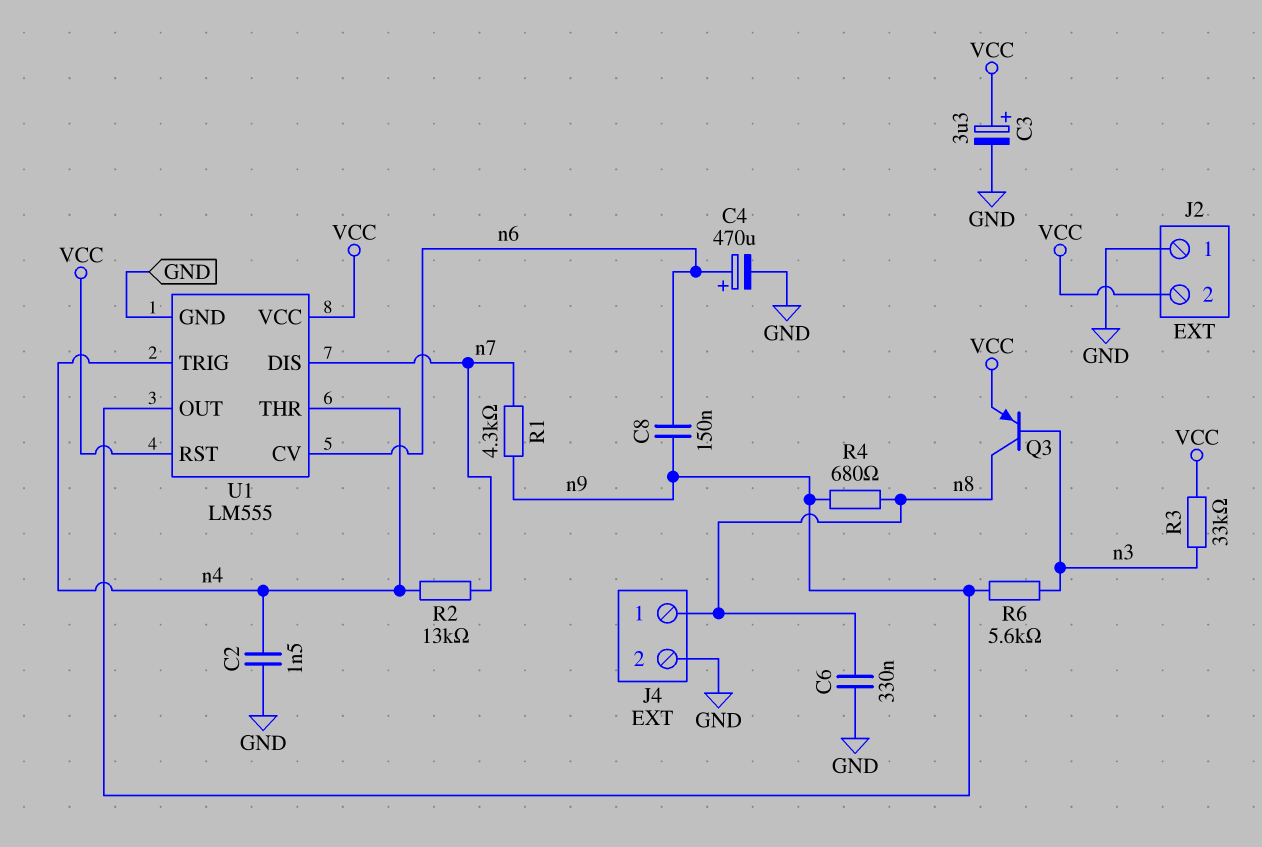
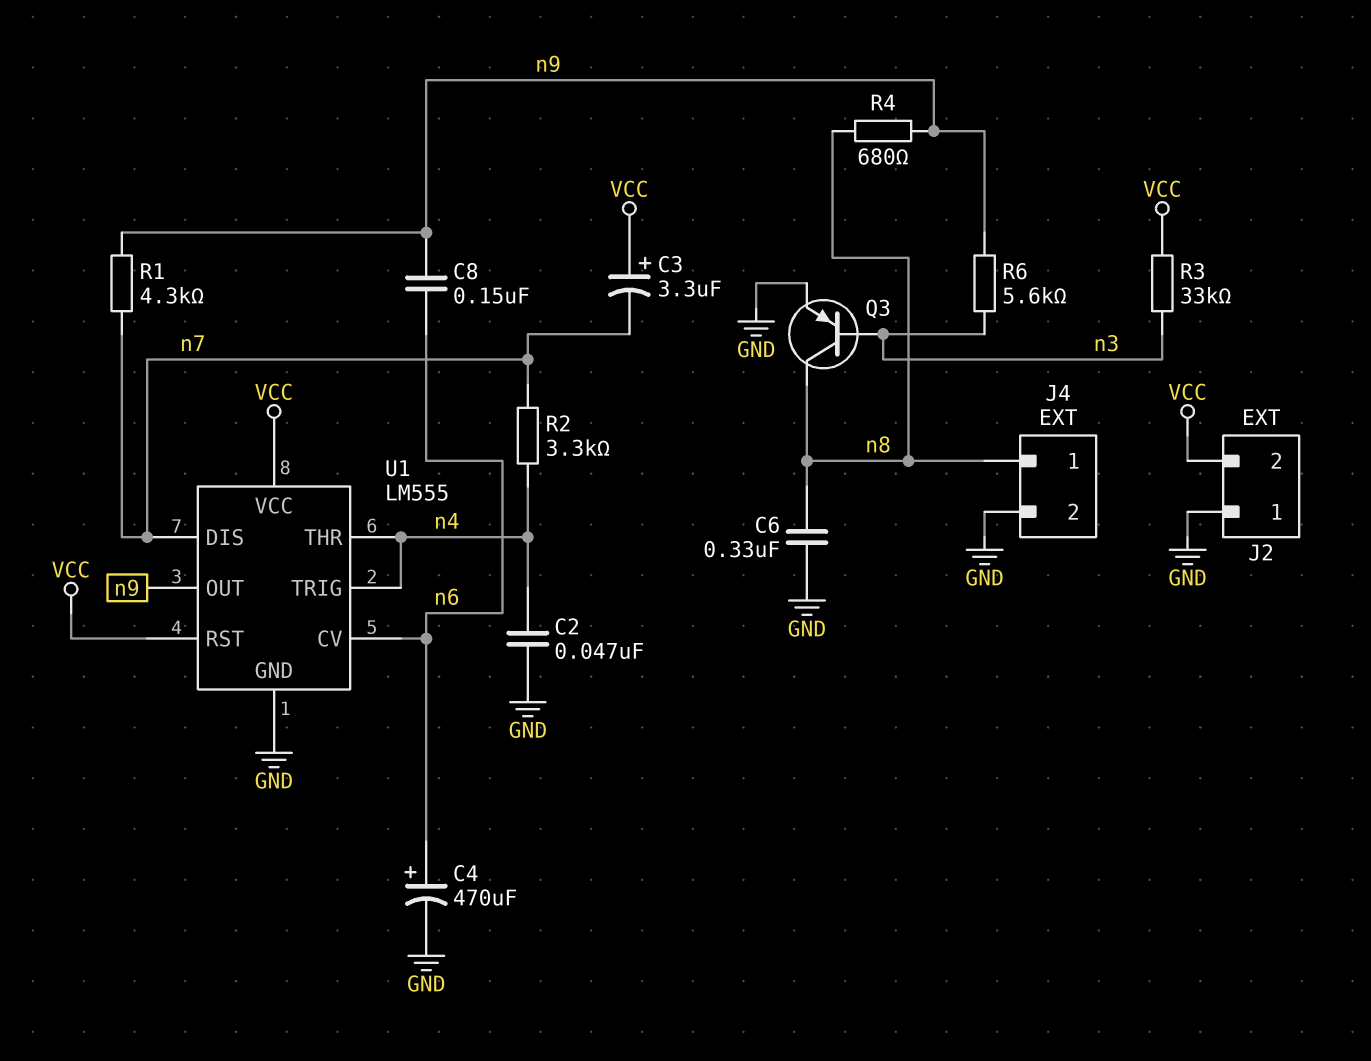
C2: 1.5nF (GND, n4) -> 47nF (GND, n4)
C3: 3.3uF (plus VCC, minus GND) -> 3.3uF (plus VCC, minus n7)
Q3: PNP (B n3, C n8, E VCC) -> PNP (B n3, C n8, E GND)
R2: 13k (n4, n7) -> 3.3k (n4, n7)

